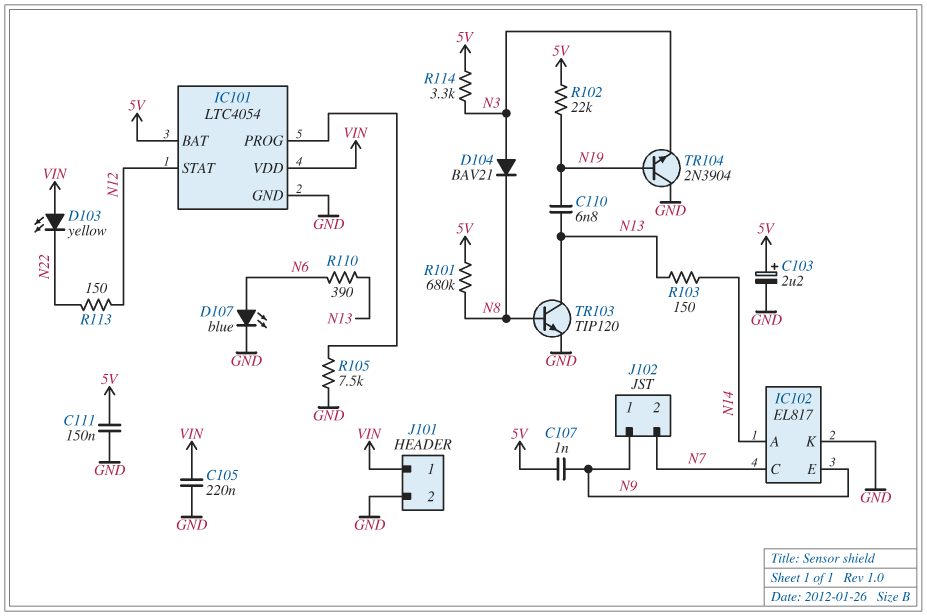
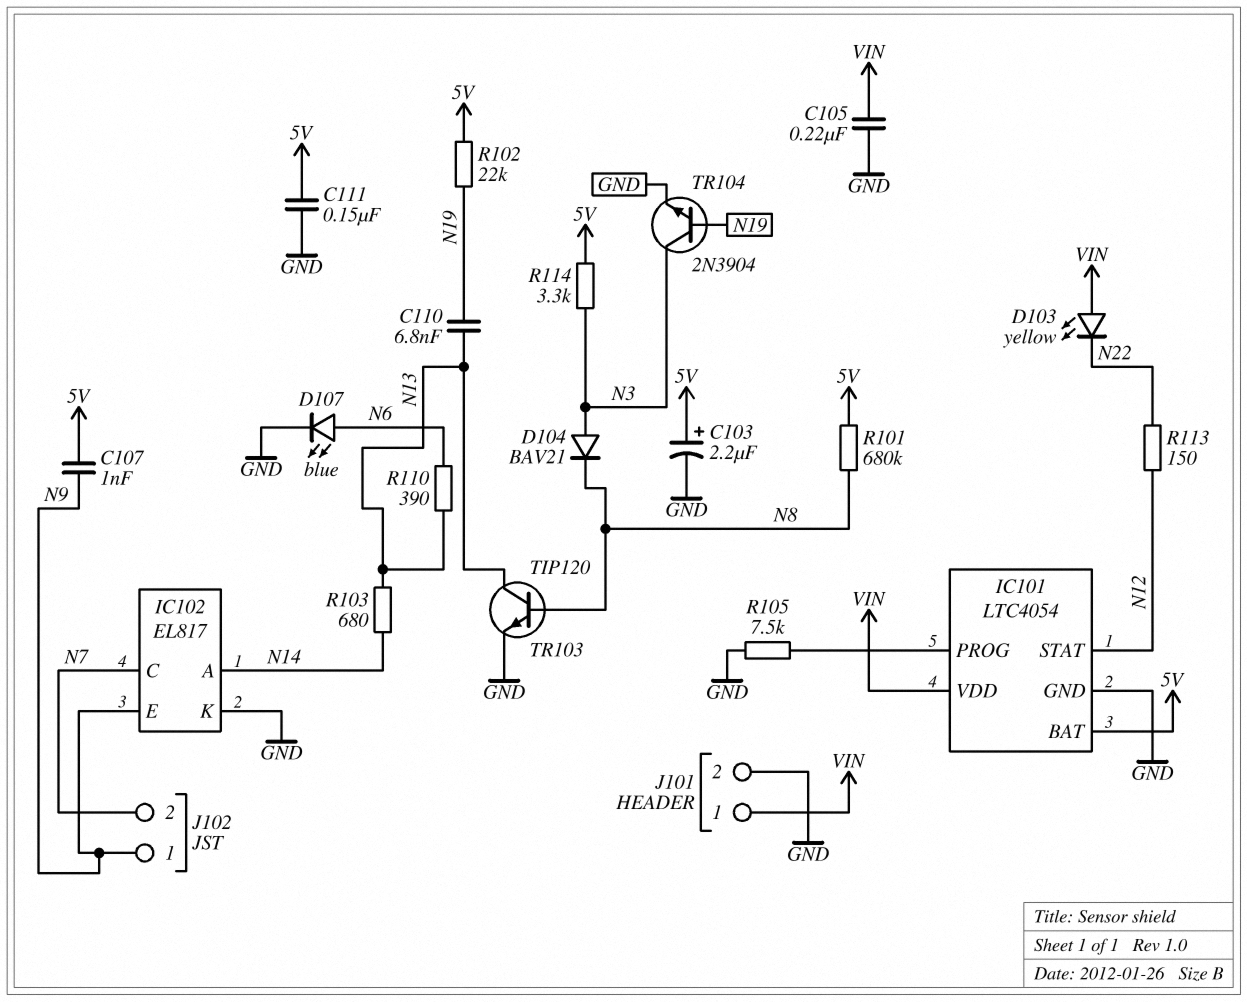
R103: 150 (N13, N14) -> 680 (N13, N14)
TR104: NPN 2N3904 (B N19, C GND, E N3) -> NPN 2N3904 (B N19, C N3, E GND)

